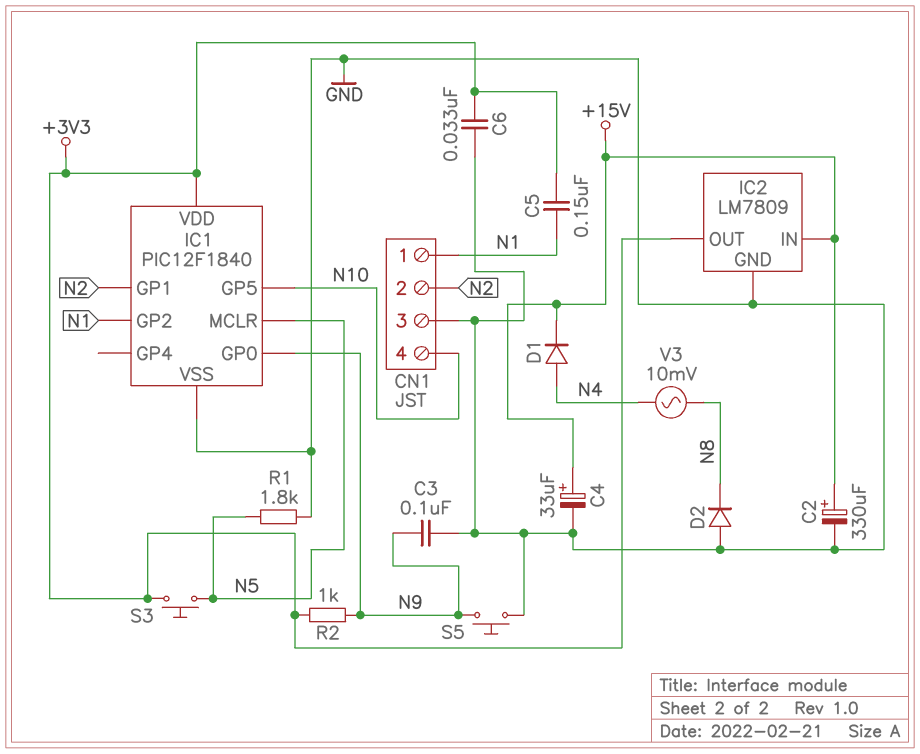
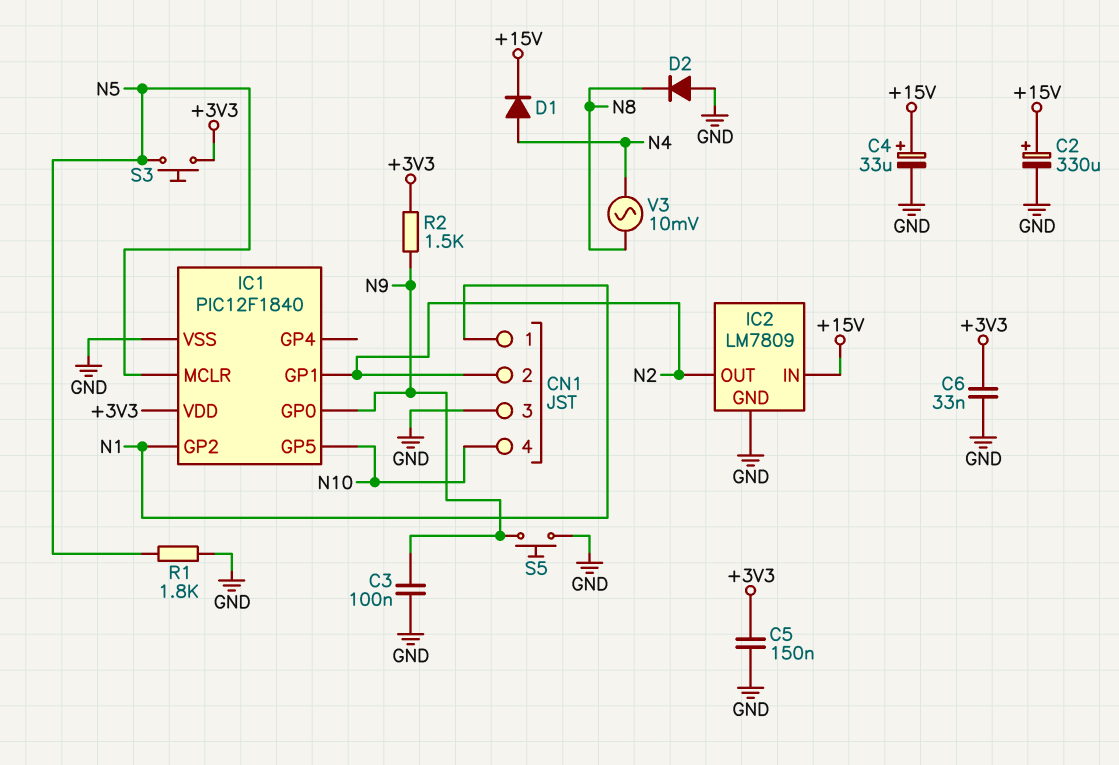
C5: 150nF (+3V3, N1) -> 150nF (+3V3, GND)
IC2 pin OUT: +3V3 -> N2
R2: 1k (+3V3, N9) -> 1.5k (+3V3, N9)

